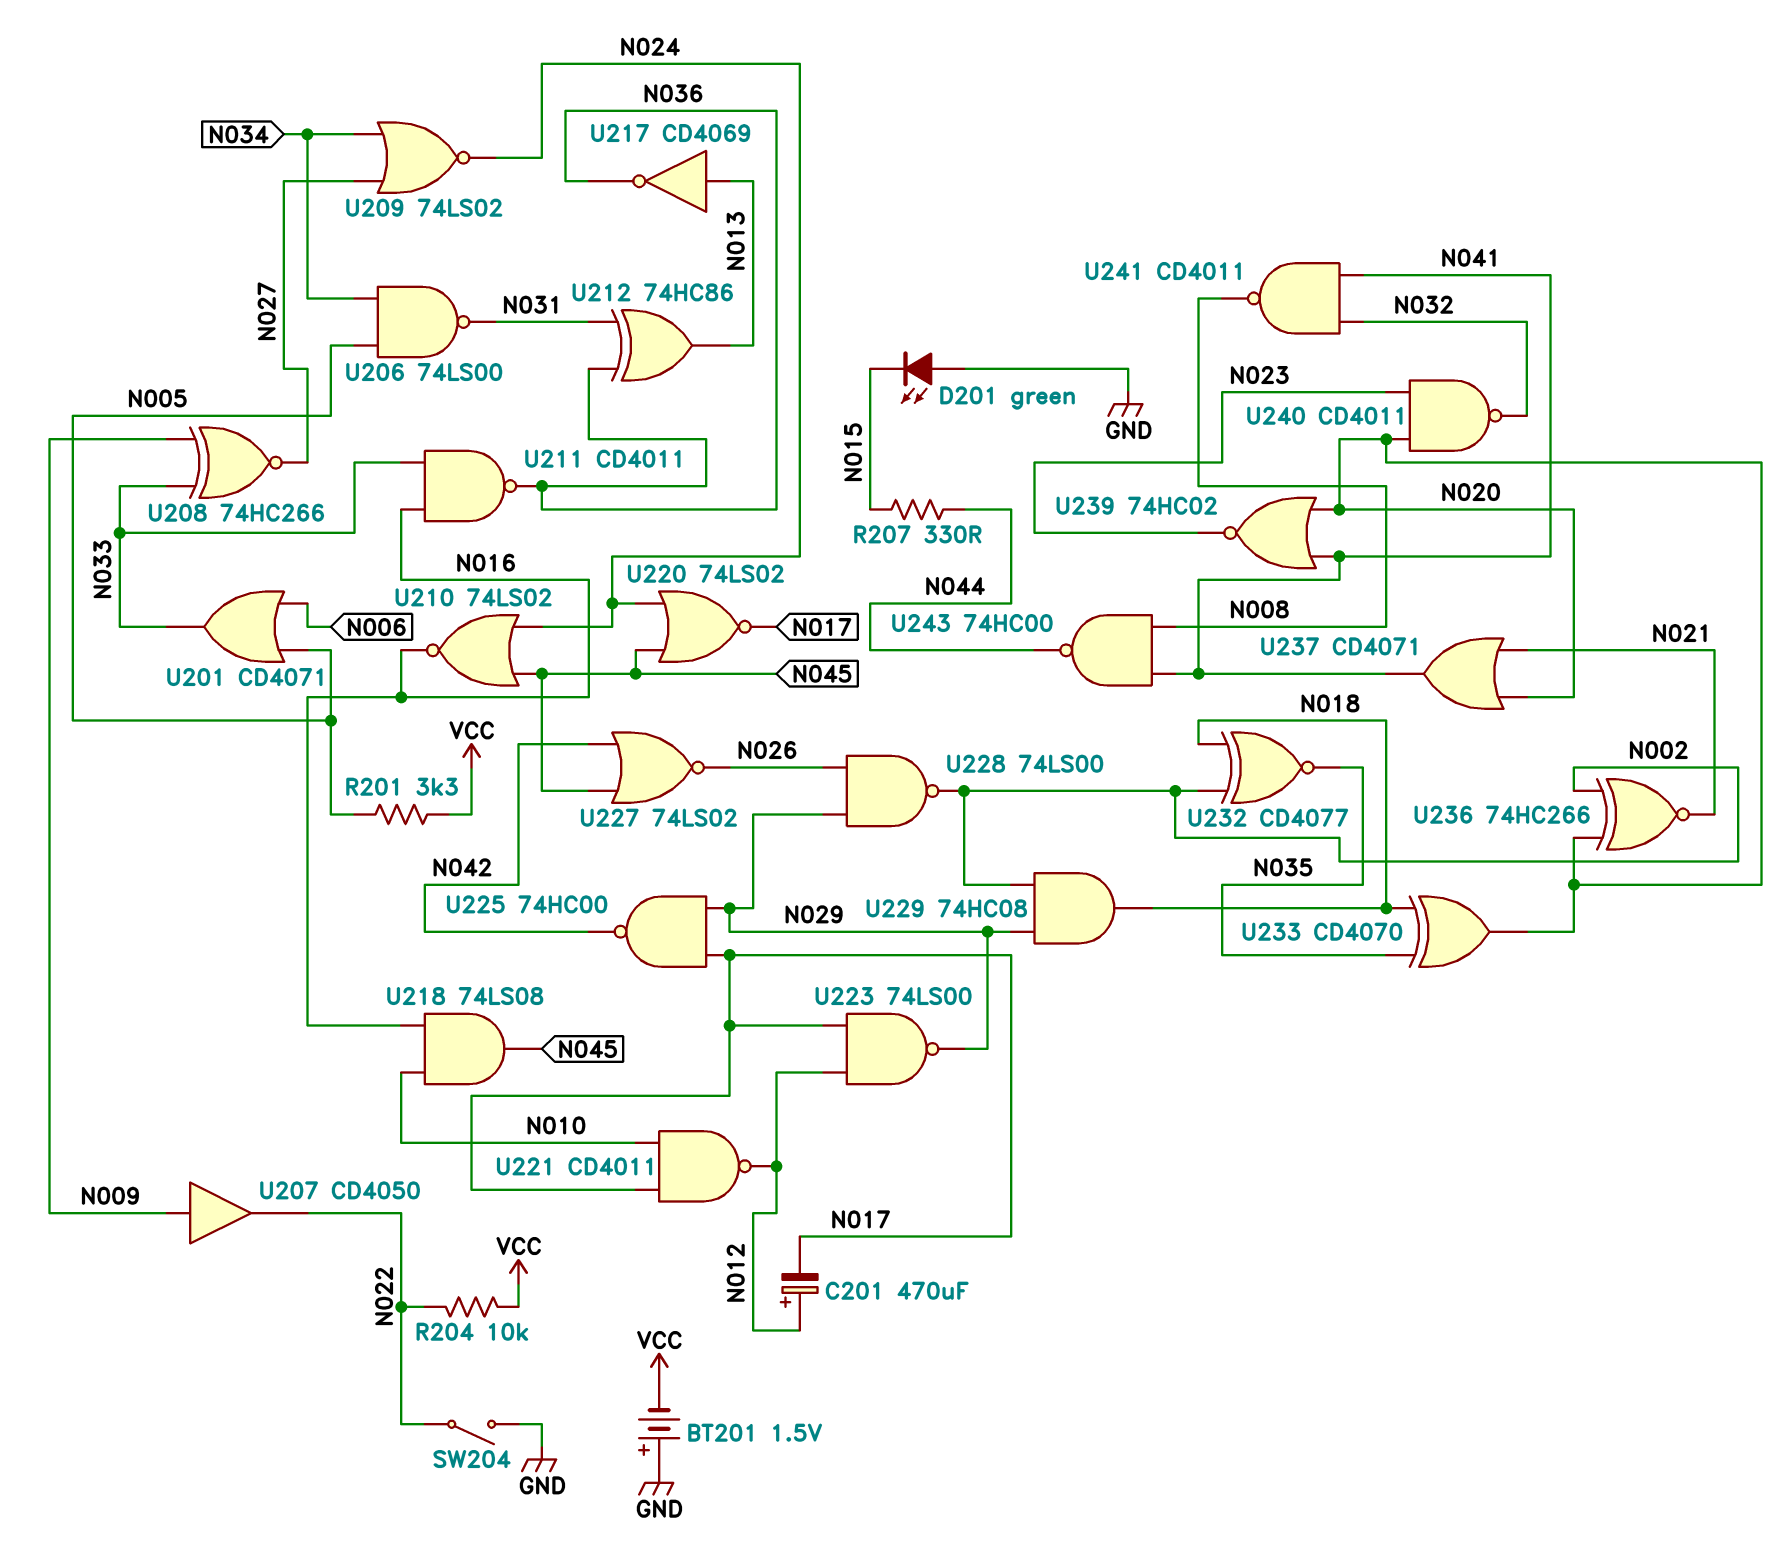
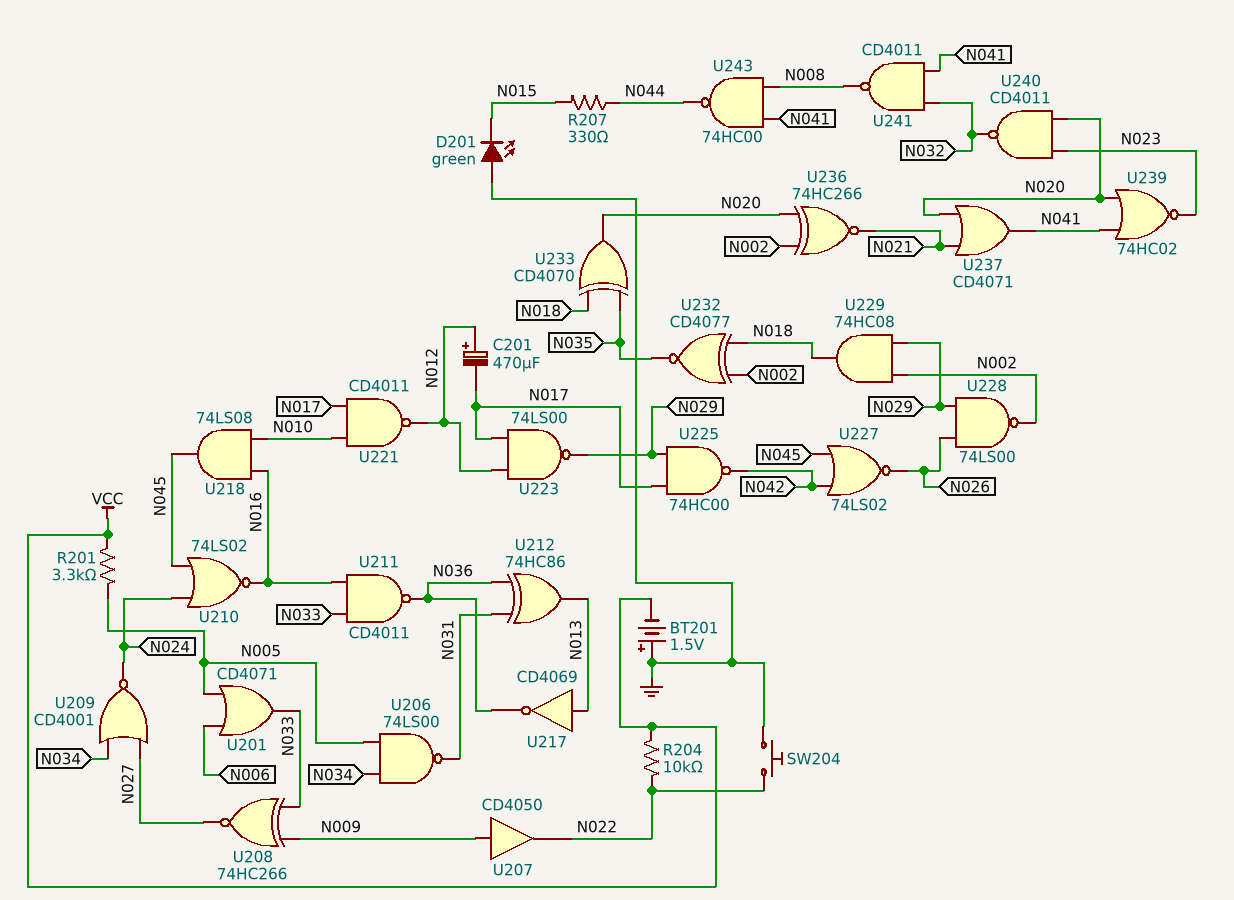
SW204: switch (GND, N022) -> button (GND, N022)
U209: NOR 74LS02 (in N027, in N034, out N024) -> NOR CD4001 (in N027, in N034, out N024)
U220: NOR 74LS02 (in N024, in N045, out N017) -> none

